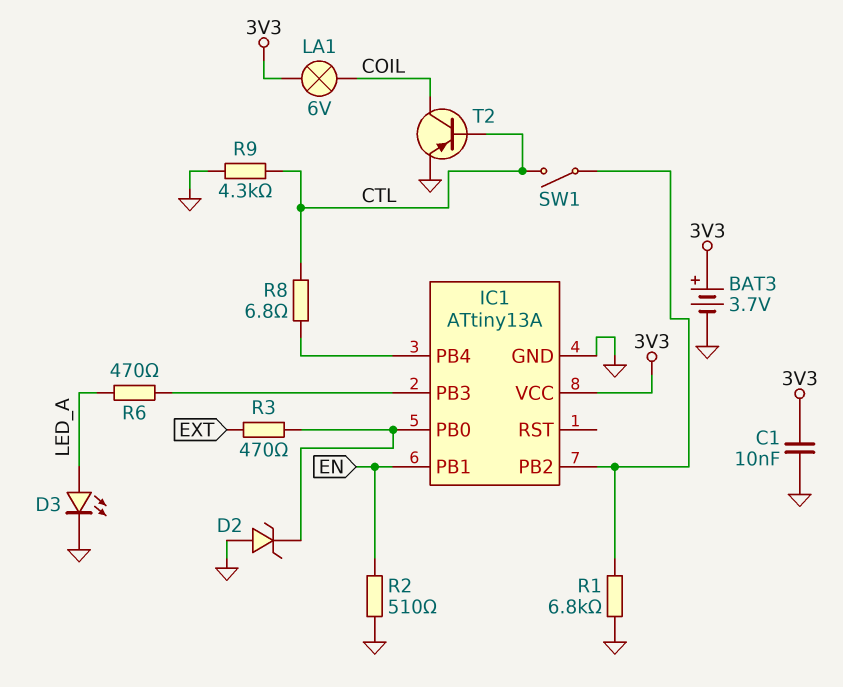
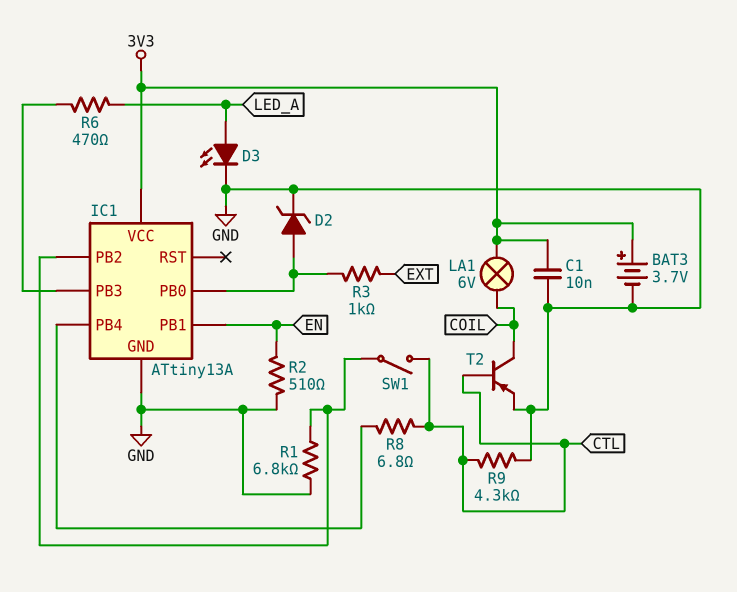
D2: zener (A GND, K IC1/PB0) -> zener (A IC1/PB0, K GND)
R3: 470 (EXT, IC1/PB0) -> 1k (EXT, IC1/PB0)

